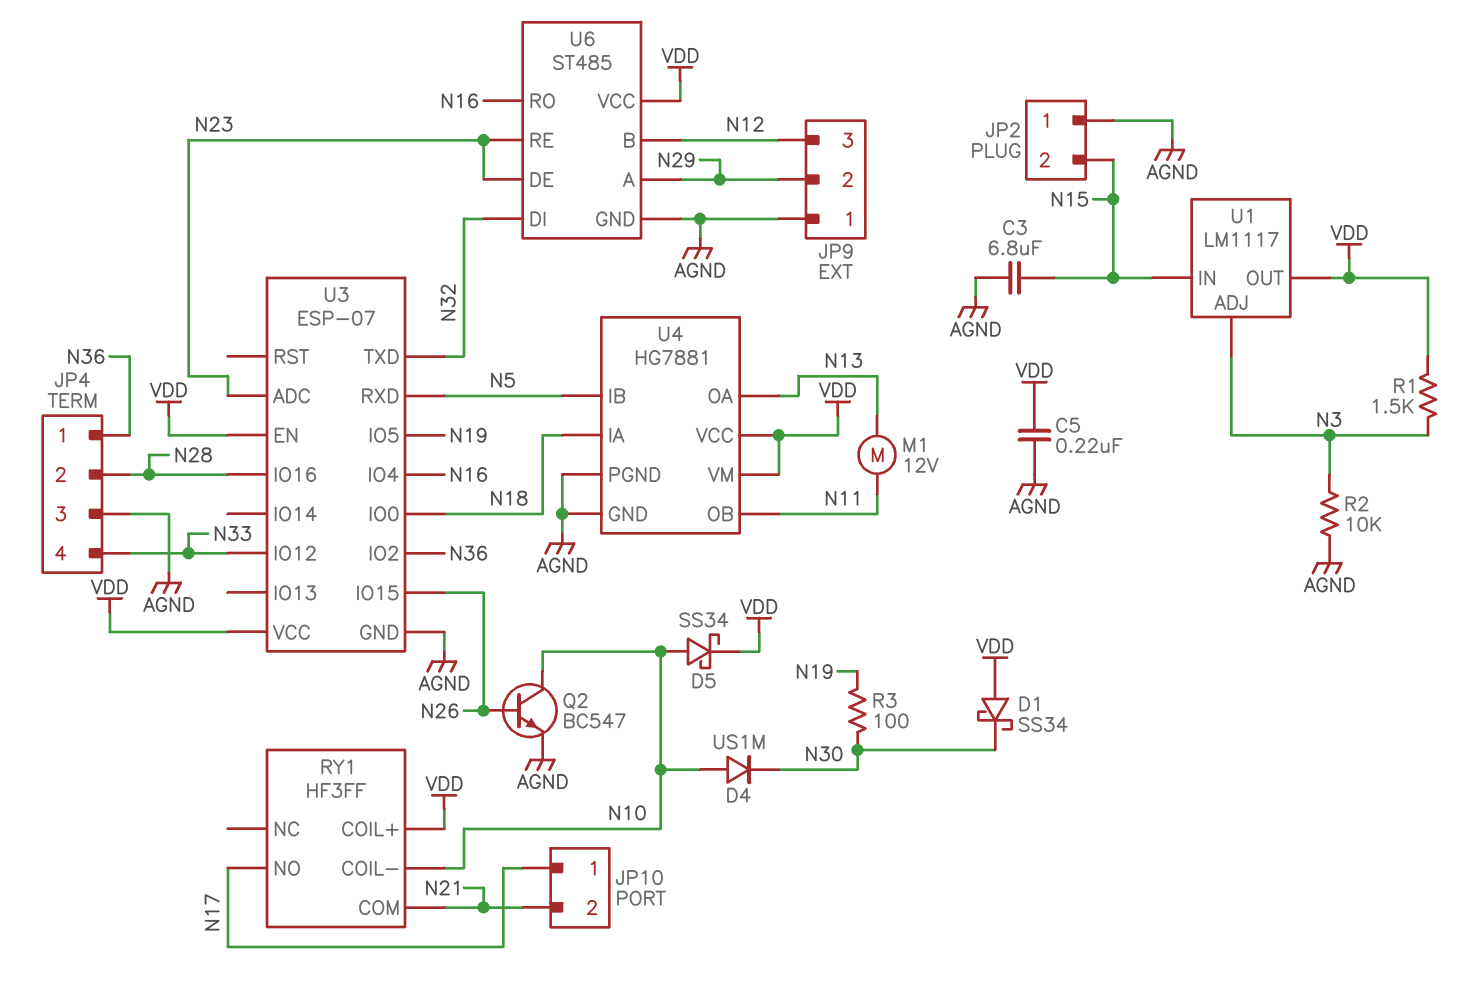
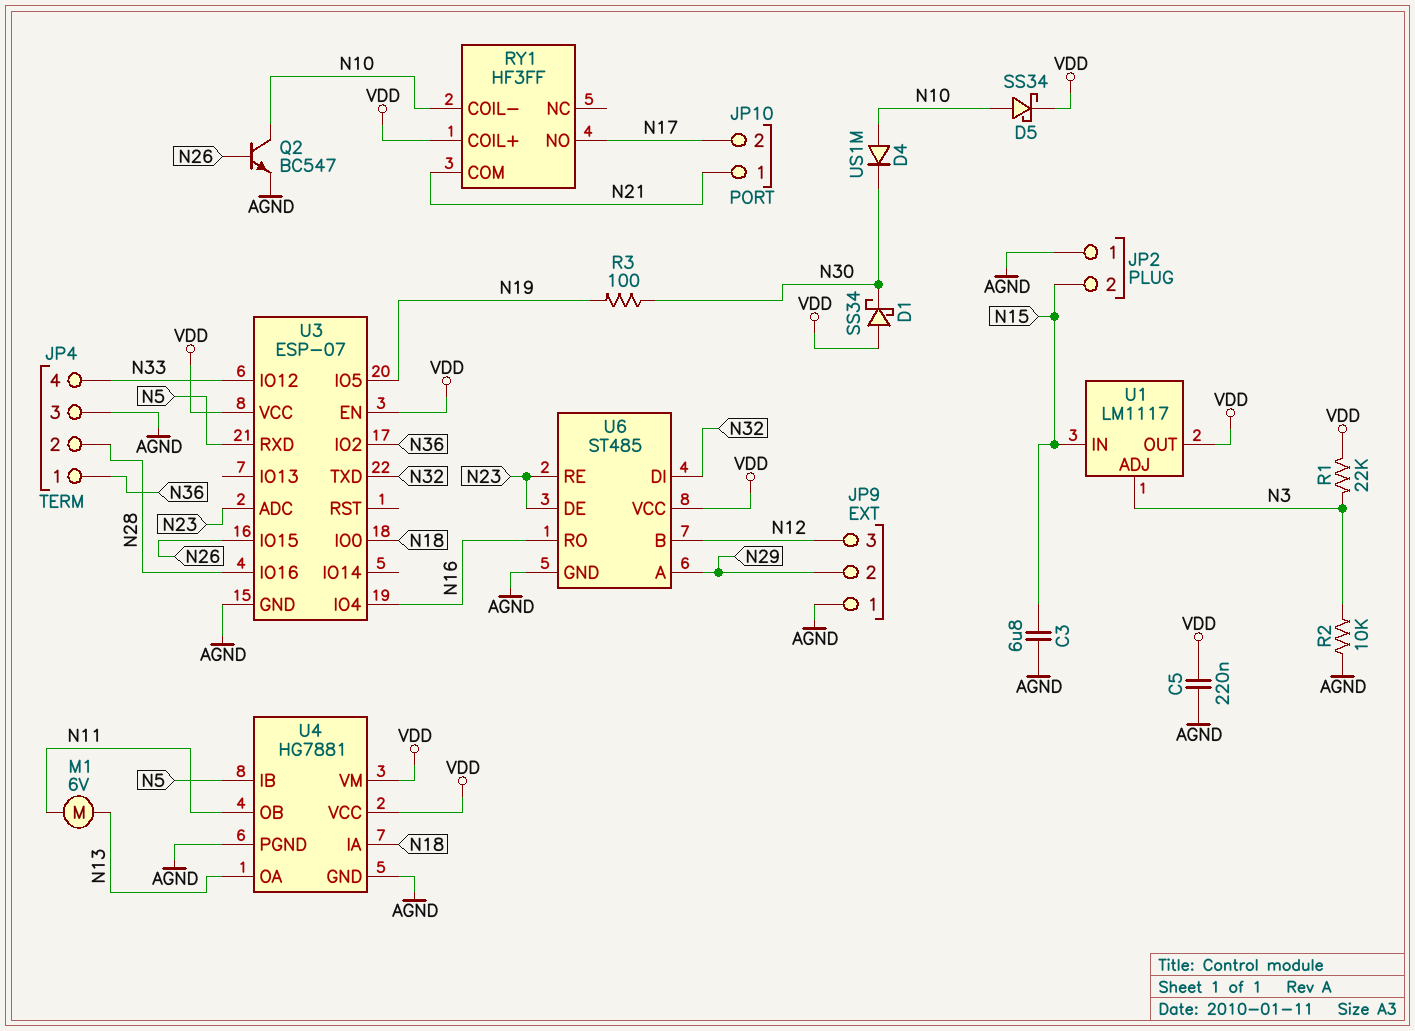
JP10 pin 1: N17 -> N21
JP10 pin 2: N21 -> N17
M1: motor 12V (N11, N13) -> motor 6V (N11, N13)
R1: 1.5k (N3, VDD) -> 22k (N3, VDD)

